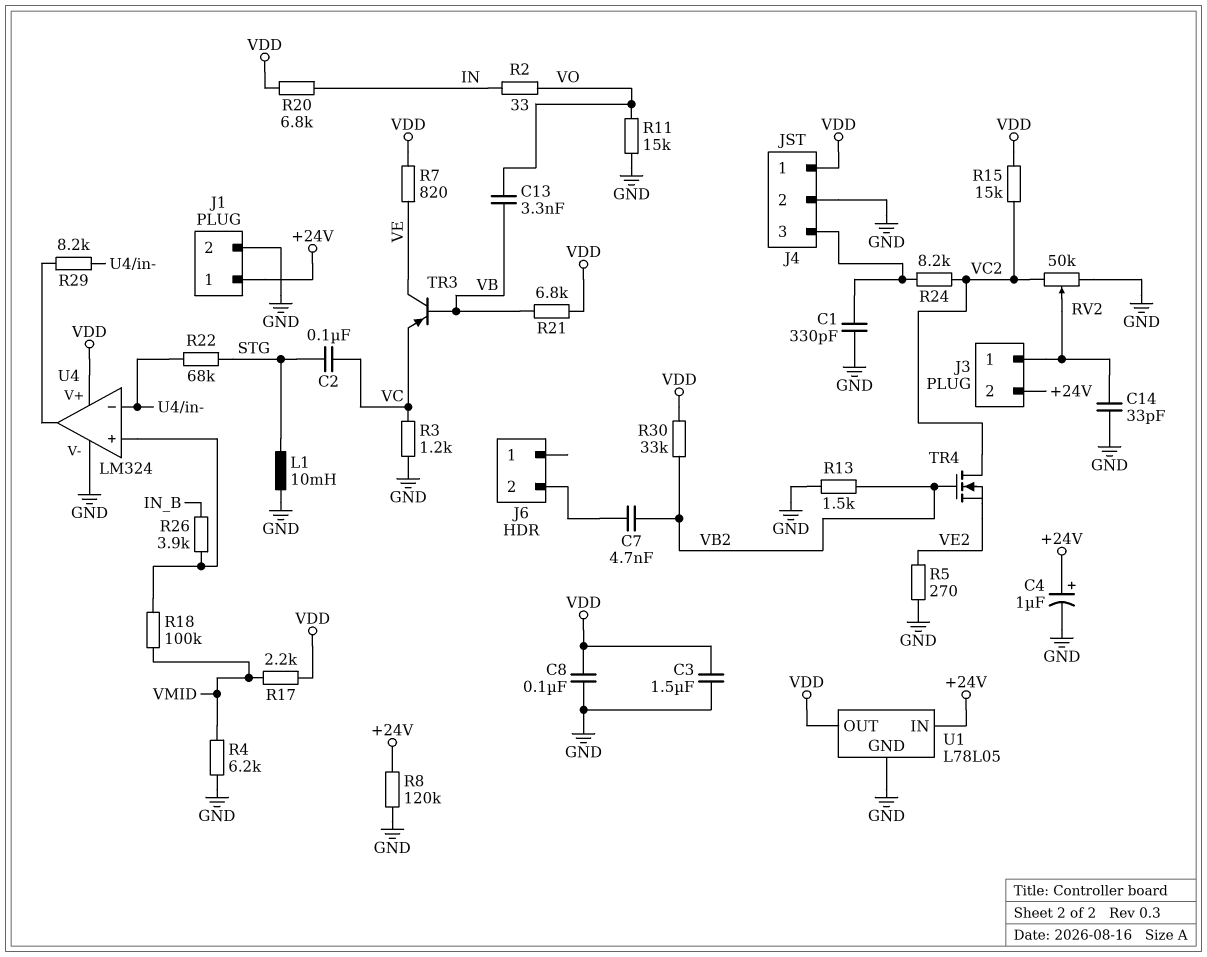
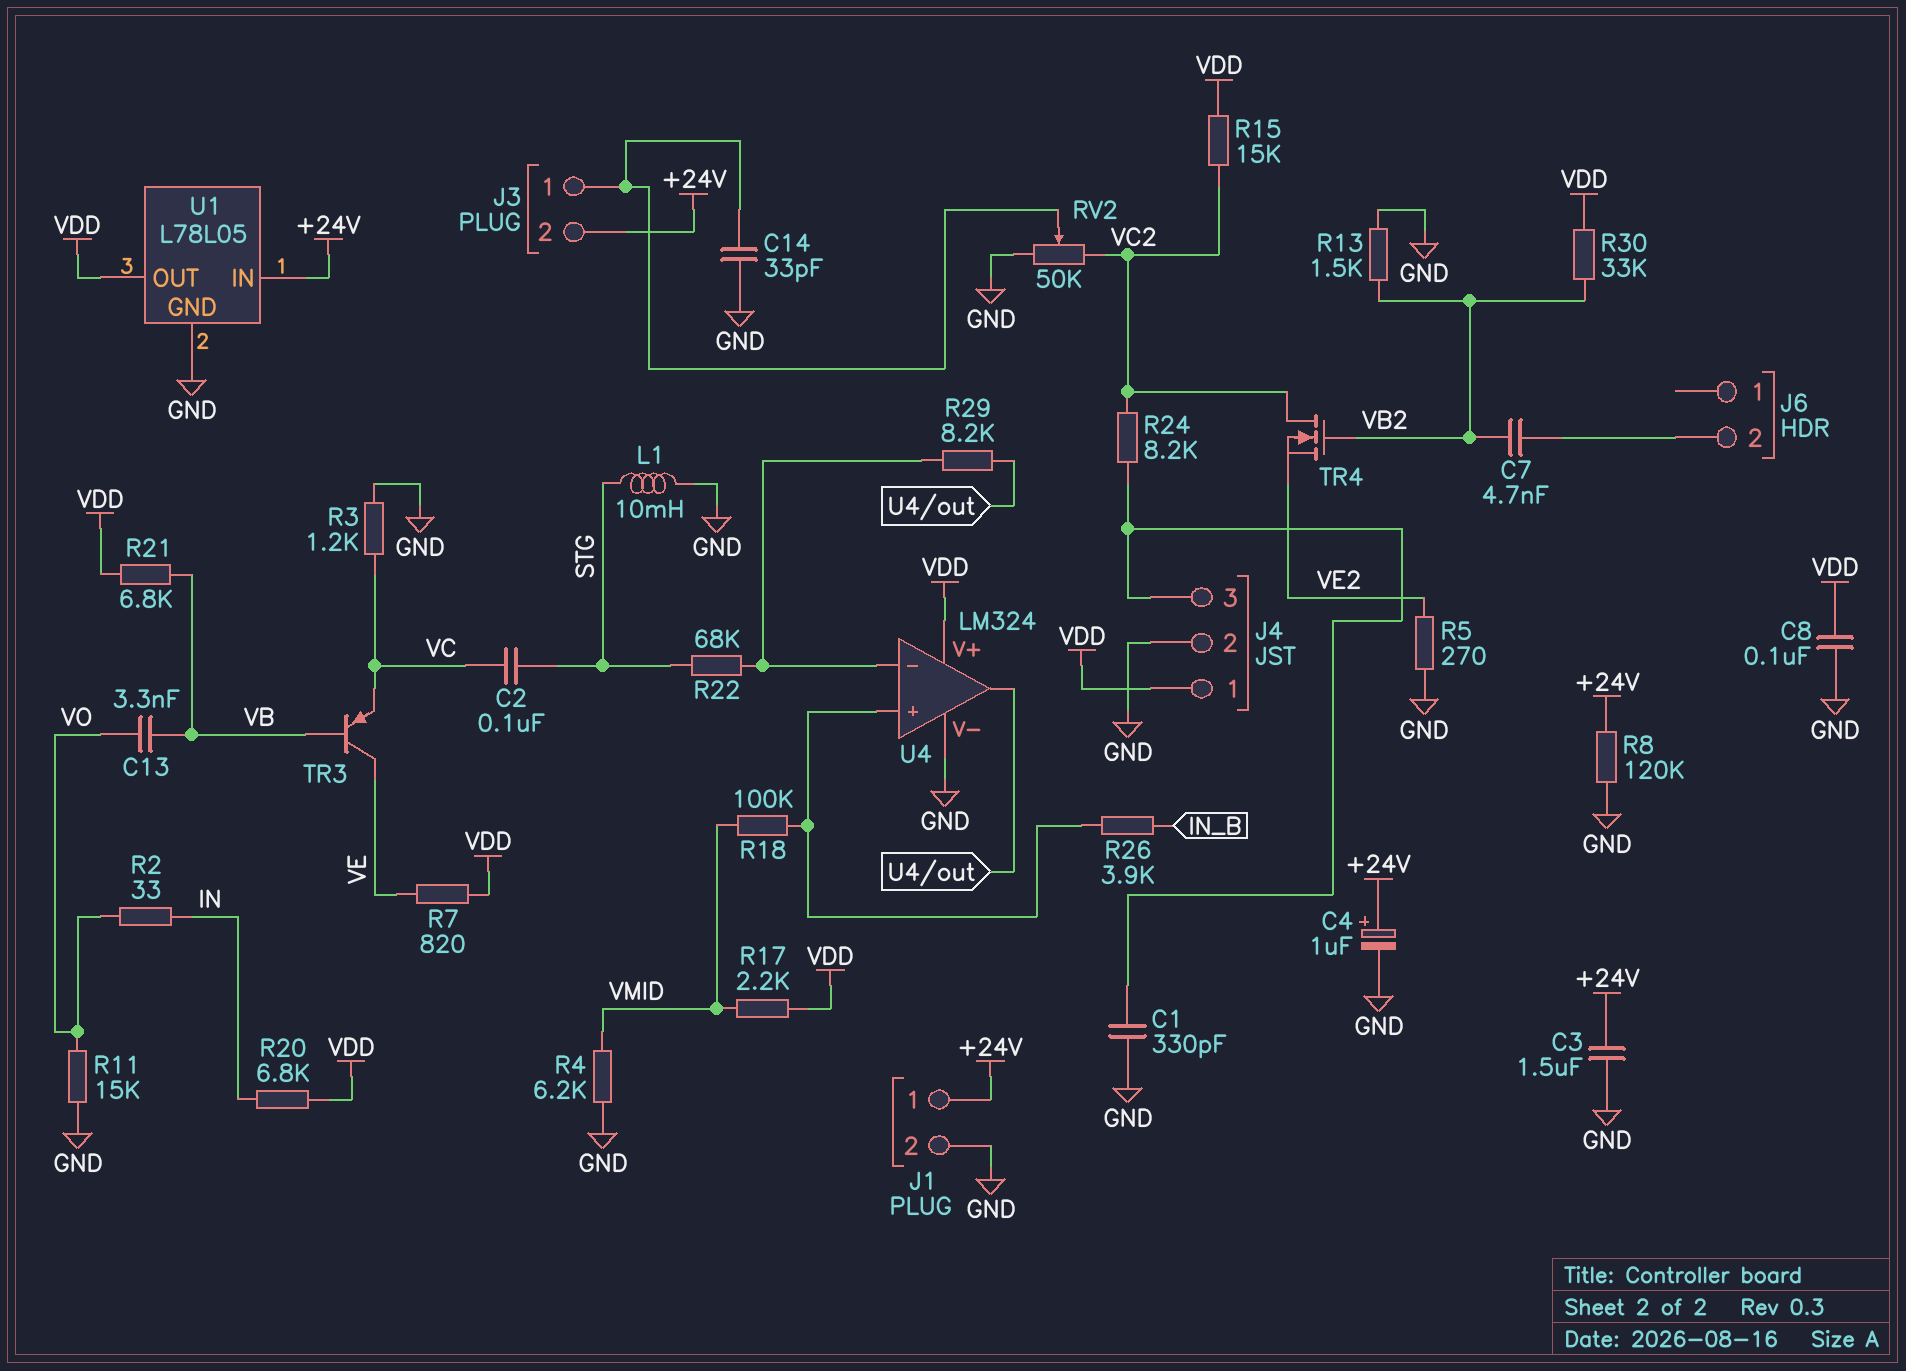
C3: 1.5uF (GND, VDD) -> 1.5uF (+24V, GND)

